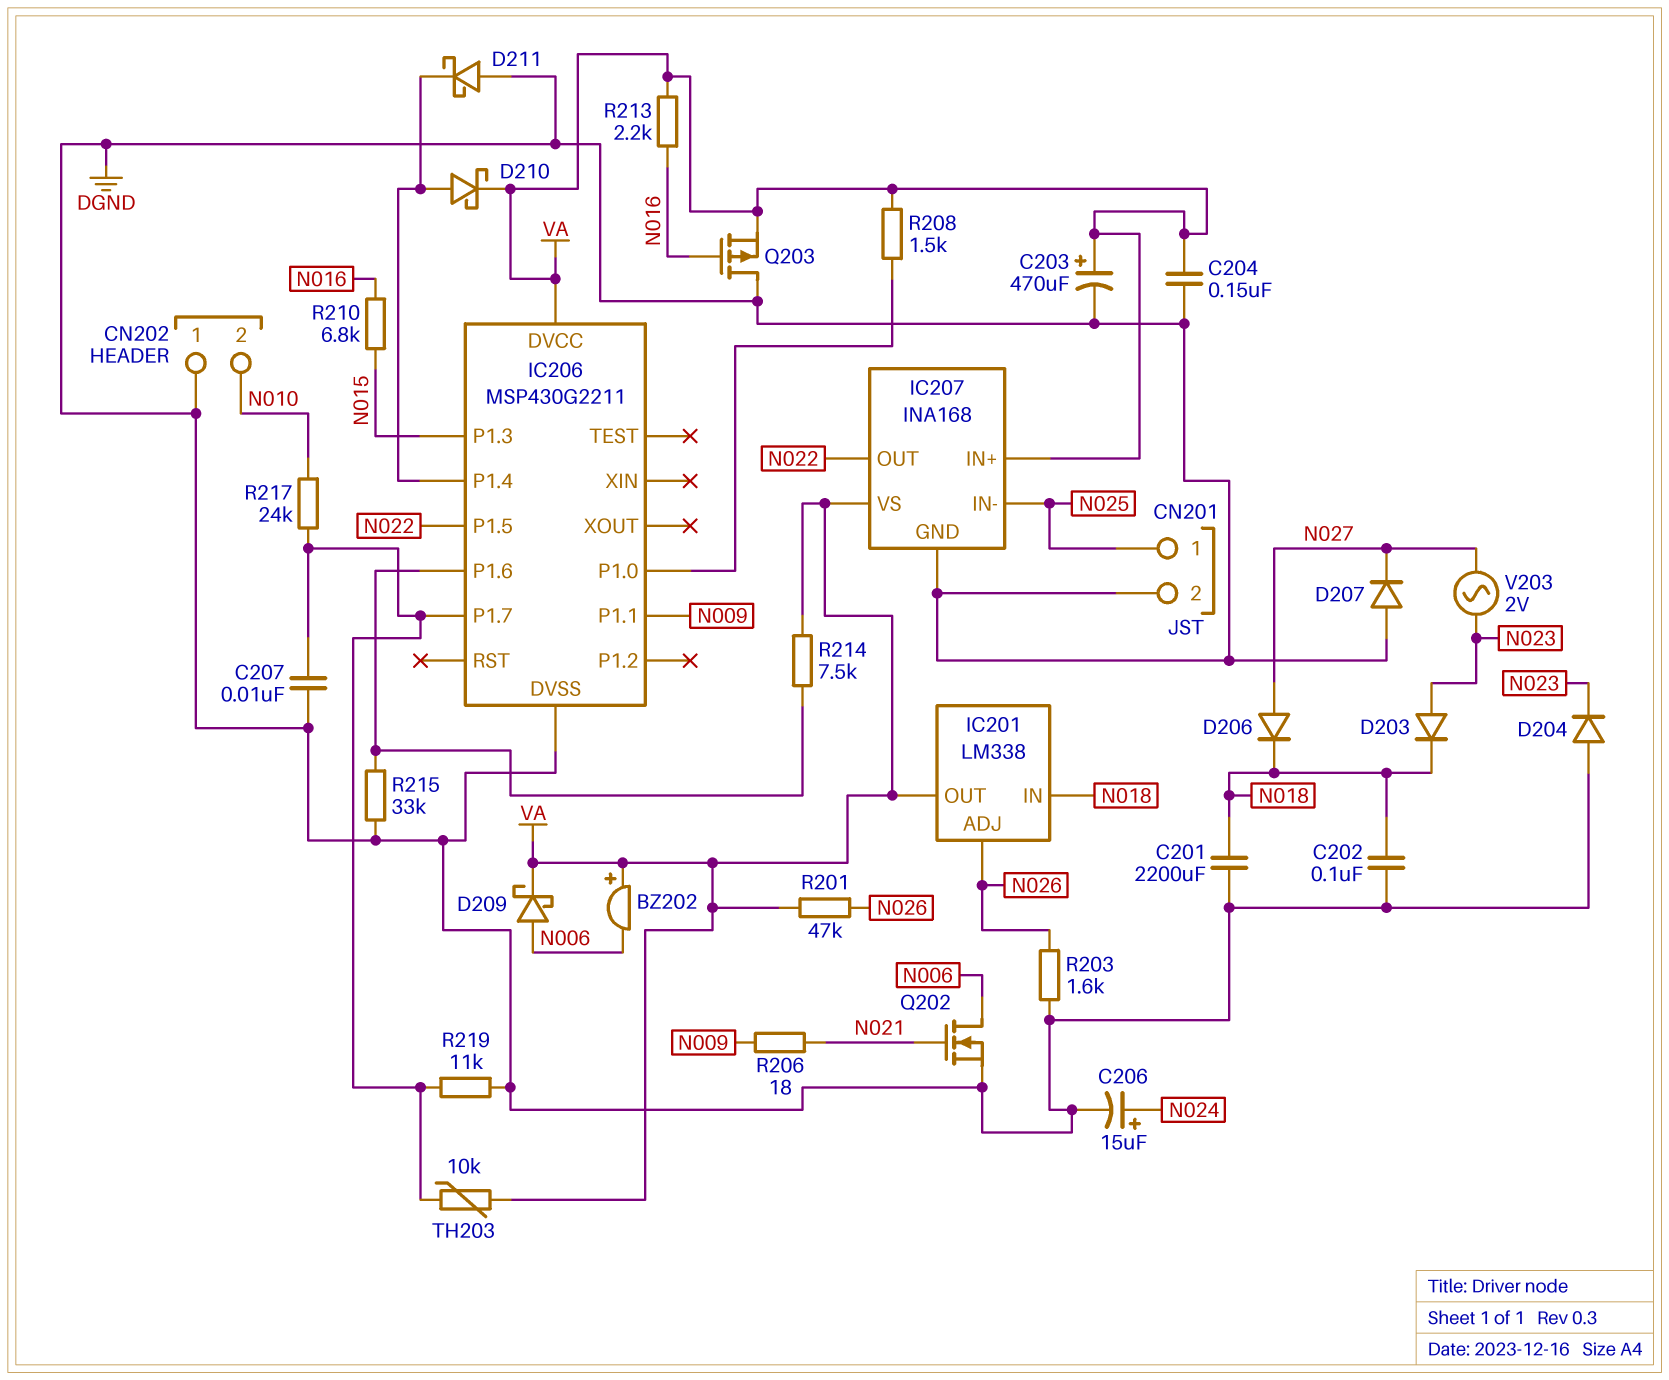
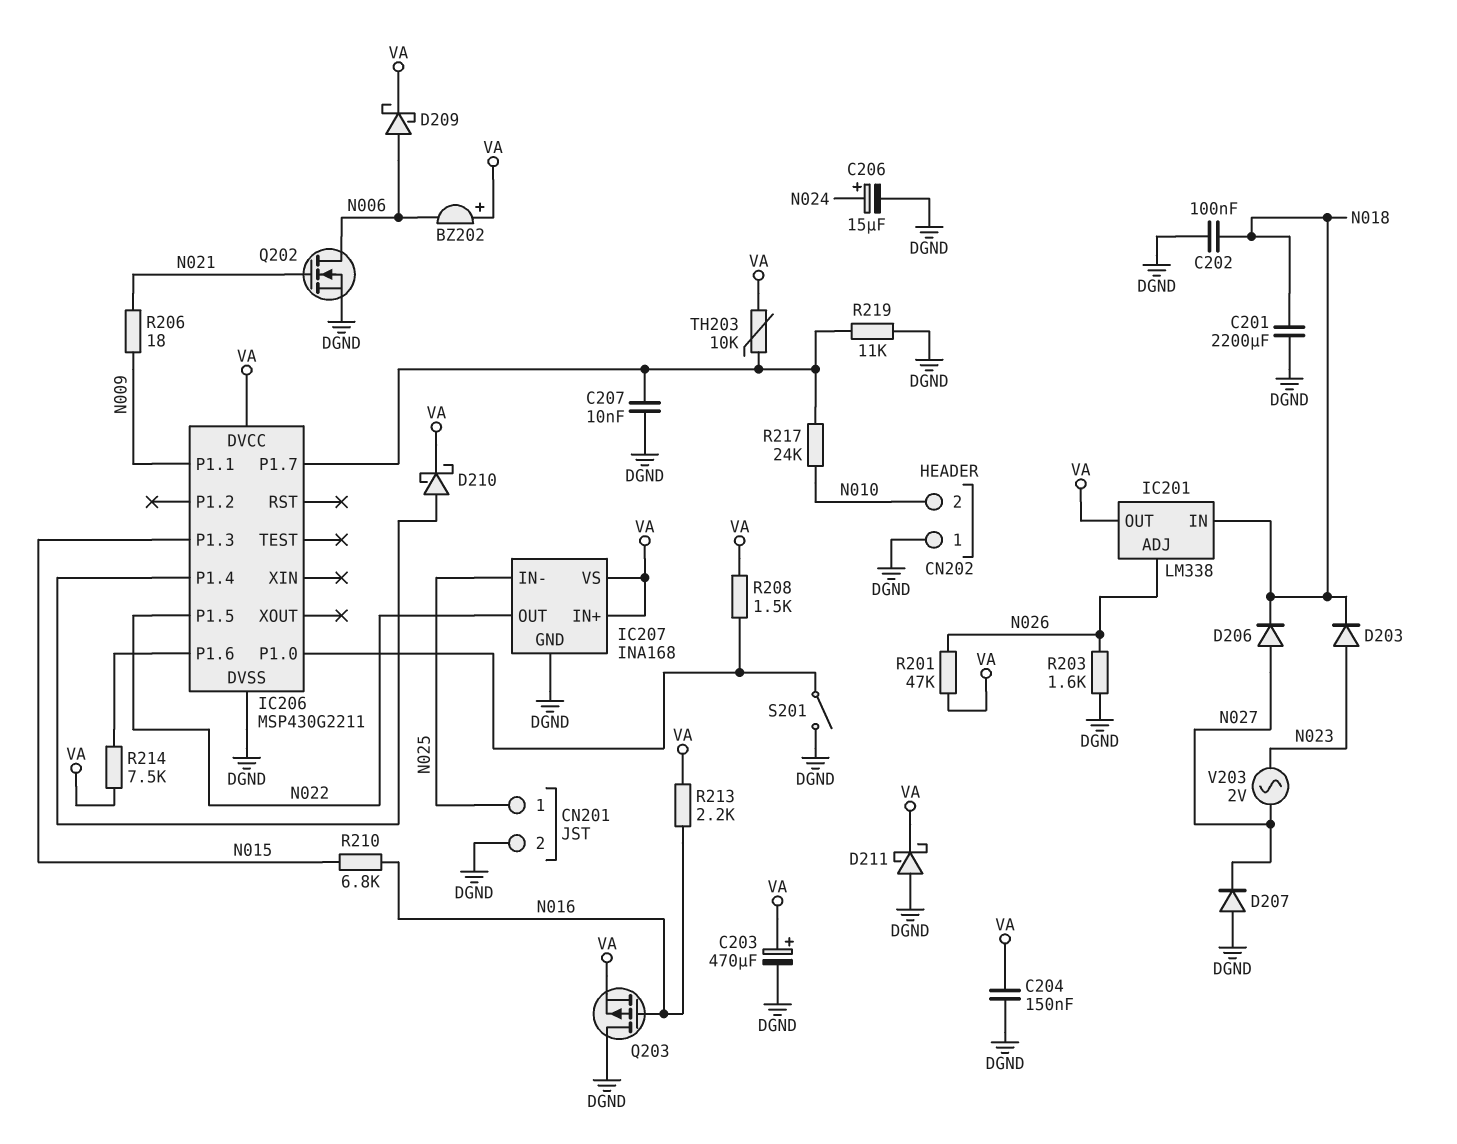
D204: diode (A DGND, K N023) -> none
D211: schottky (A DGND, K IC206/P1.4) -> schottky (A DGND, K VA)
R215: 33k (DGND, IC206/P1.6) -> none
S201: none -> switch (DGND, IC206/P1.0)

